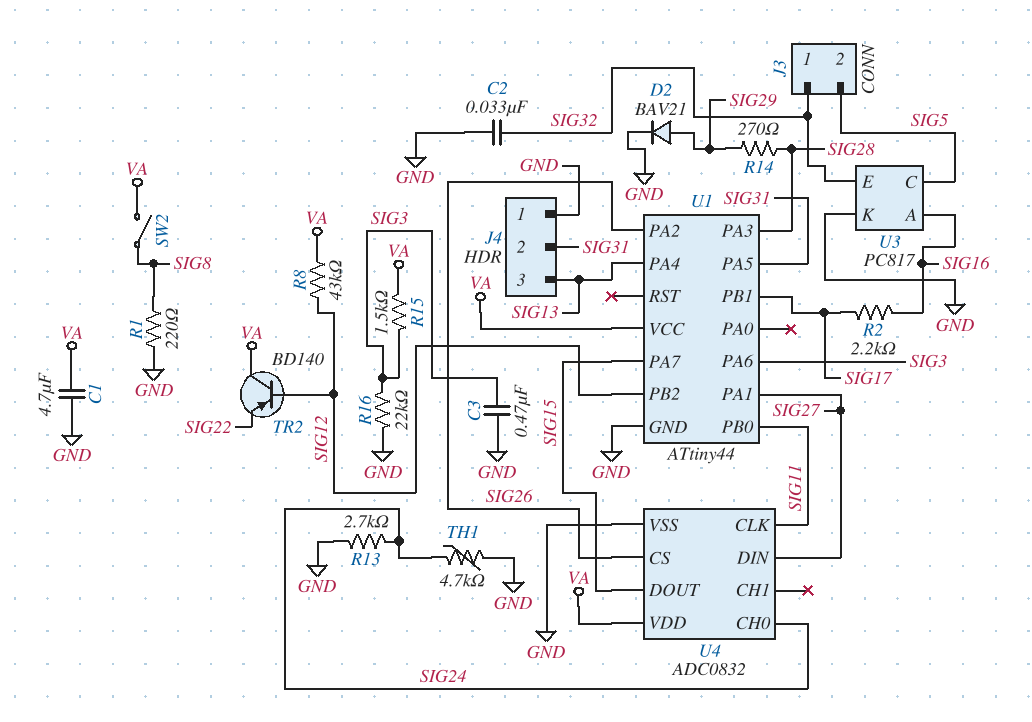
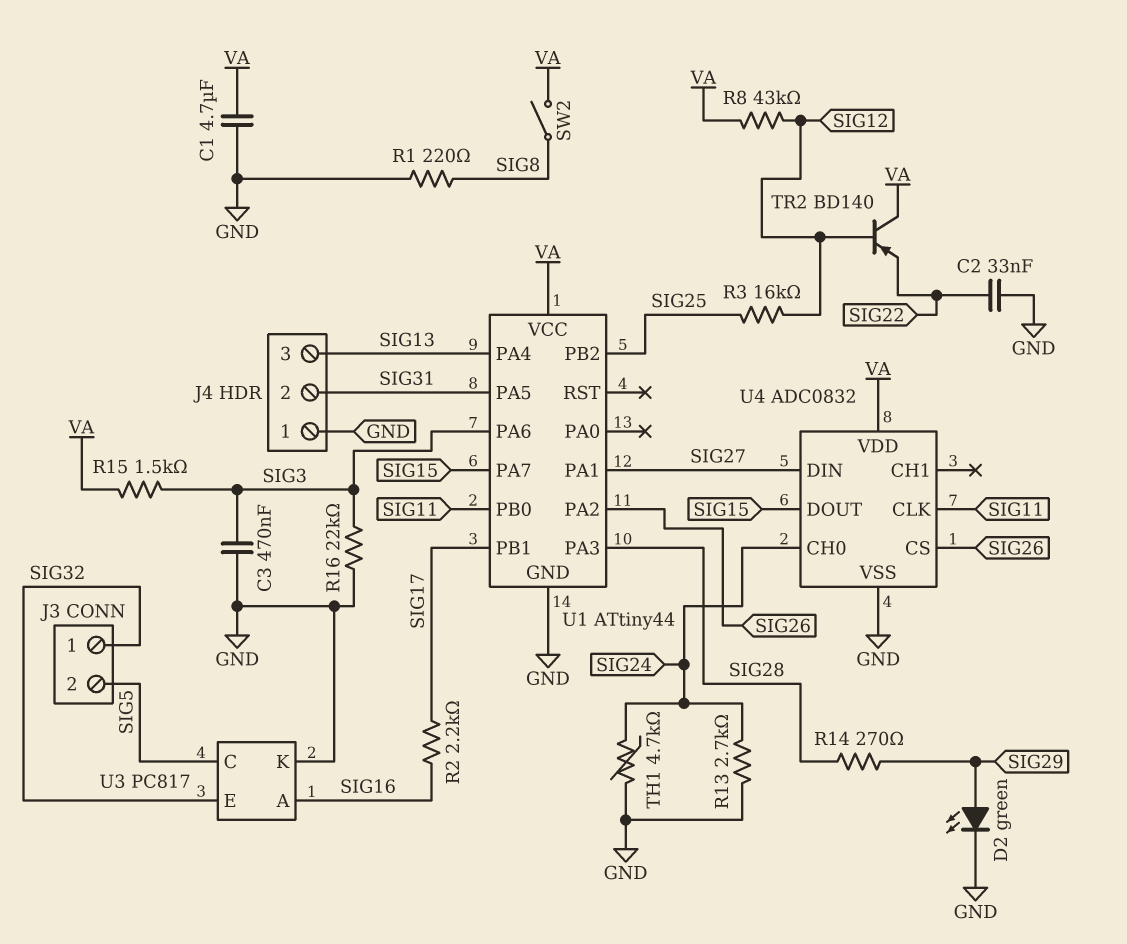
C2: 33nF (GND, SIG32) -> 33nF (GND, SIG22)
D2: diode BAV21 (A SIG29, K GND) -> LED green (A SIG29, K GND)
R3: none -> 16k (SIG12, SIG25)
U1 pin PB2: SIG12 -> SIG25

